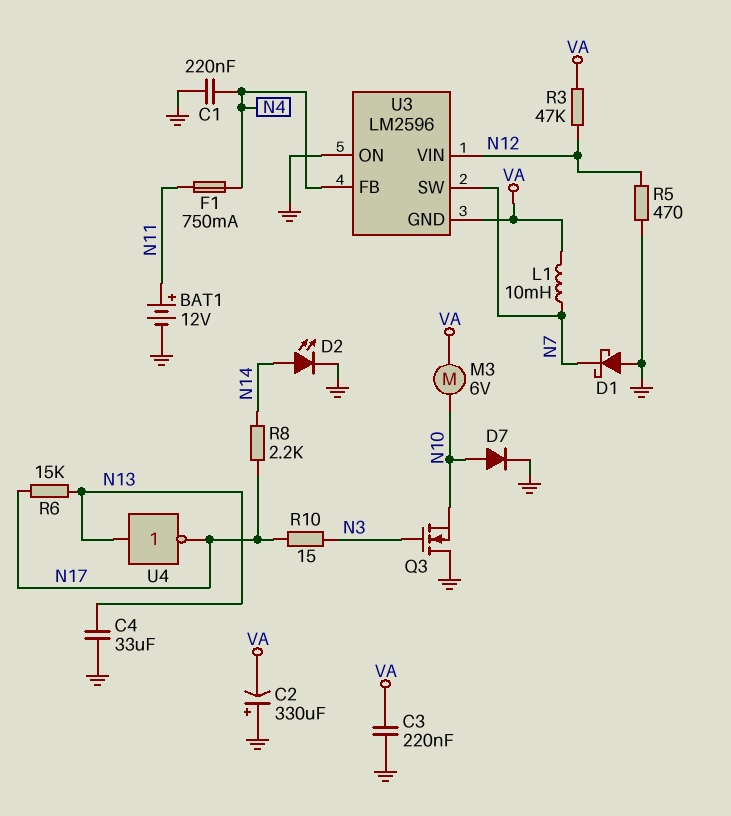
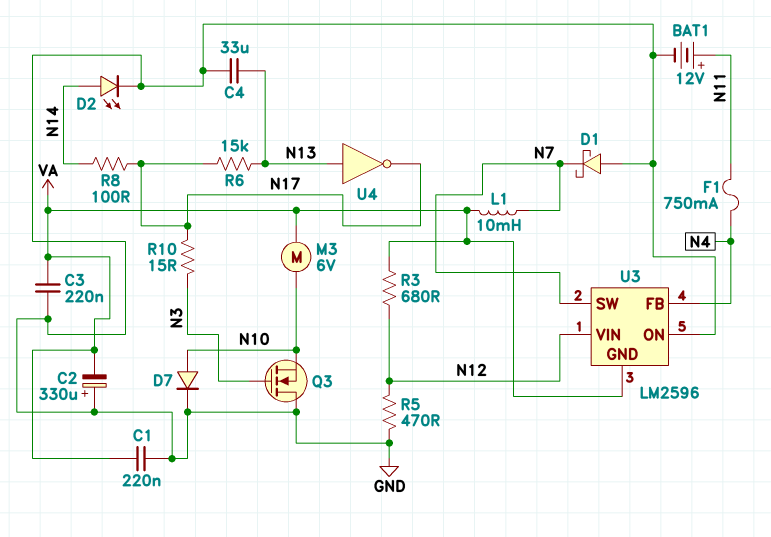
C1: 220nF (GND, N4) -> 220nF (GND, VA)
R3: 47k (N12, VA) -> 680 (N12, VA)
R8: 2.2k (N14, N17) -> 100 (N14, N17)

